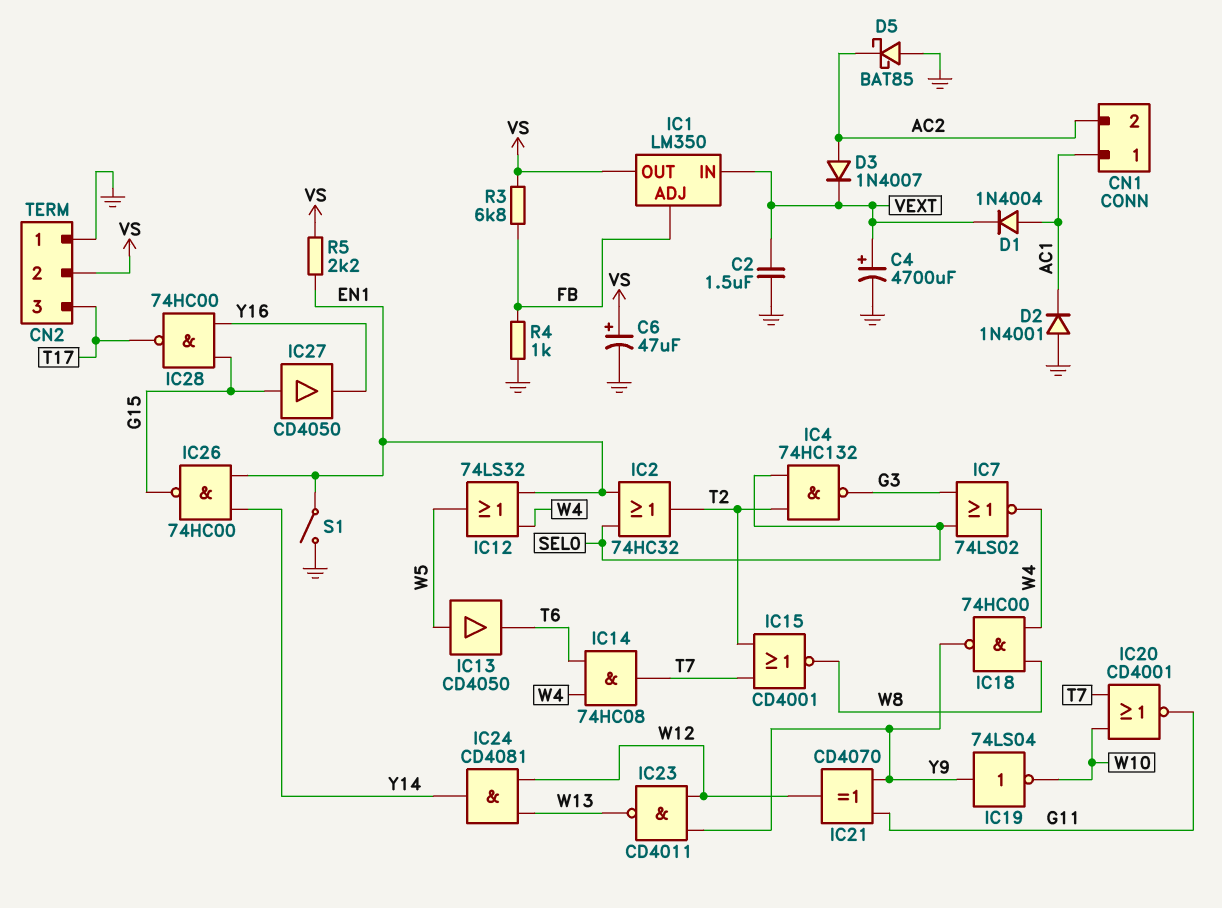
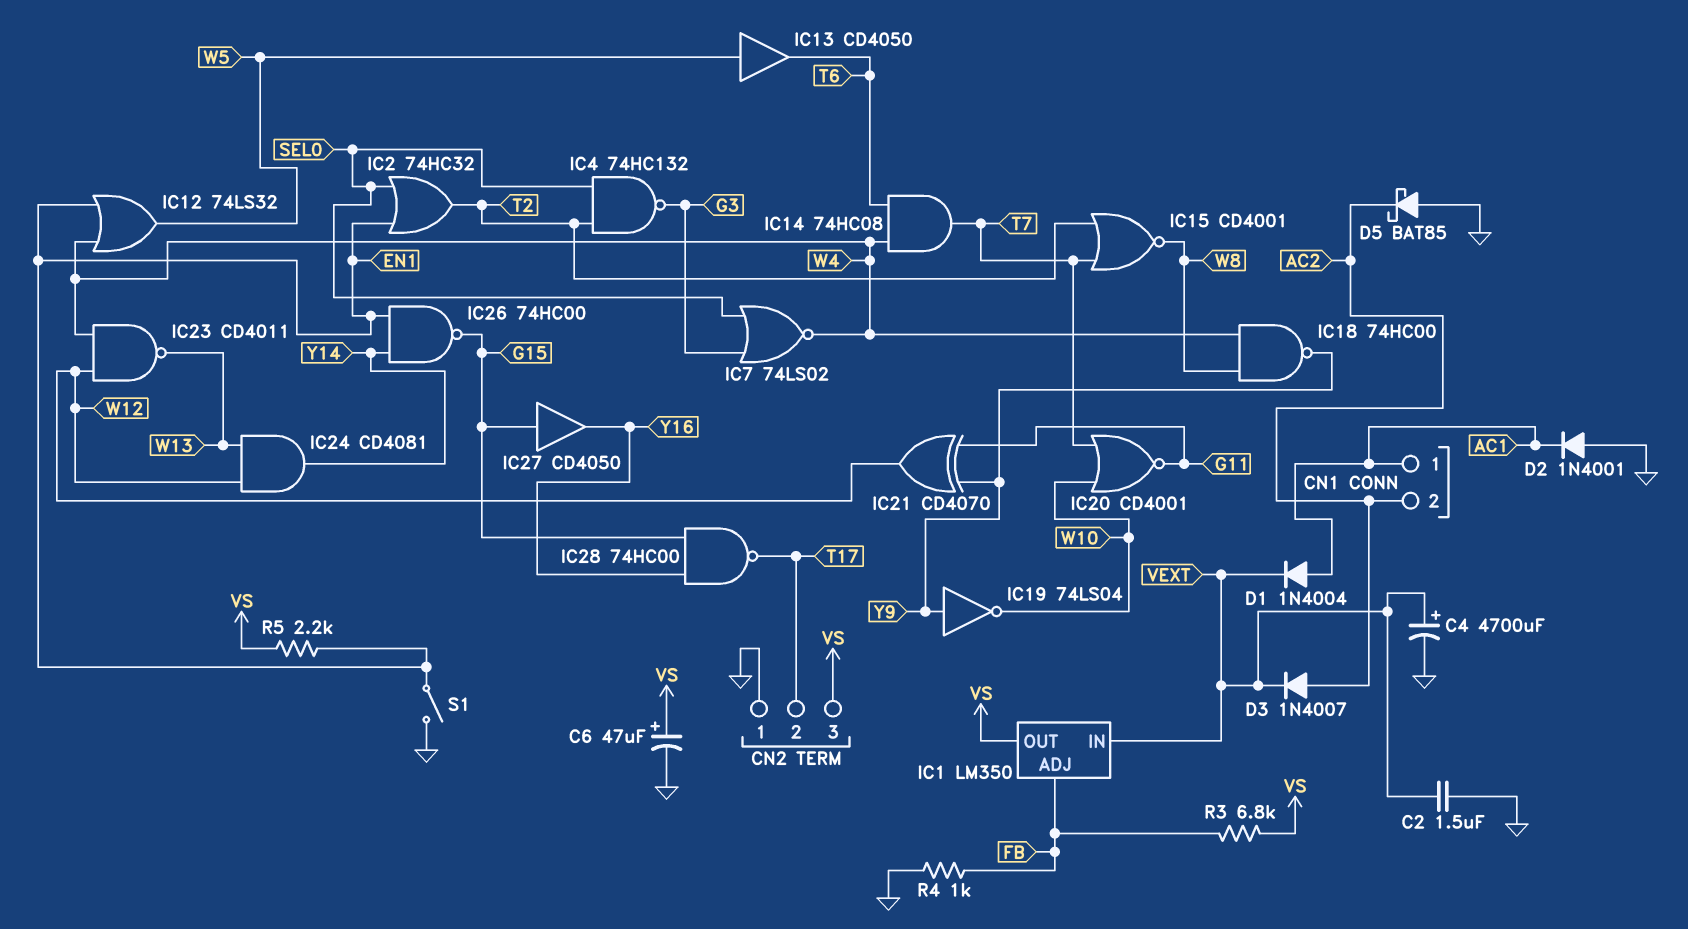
CN2 pin 2: VS -> T17
CN2 pin 3: T17 -> VS
IC23: NAND CD4011 (in W12, in Y9, out W13) -> NAND CD4011 (in W4, in W12, out W13)

